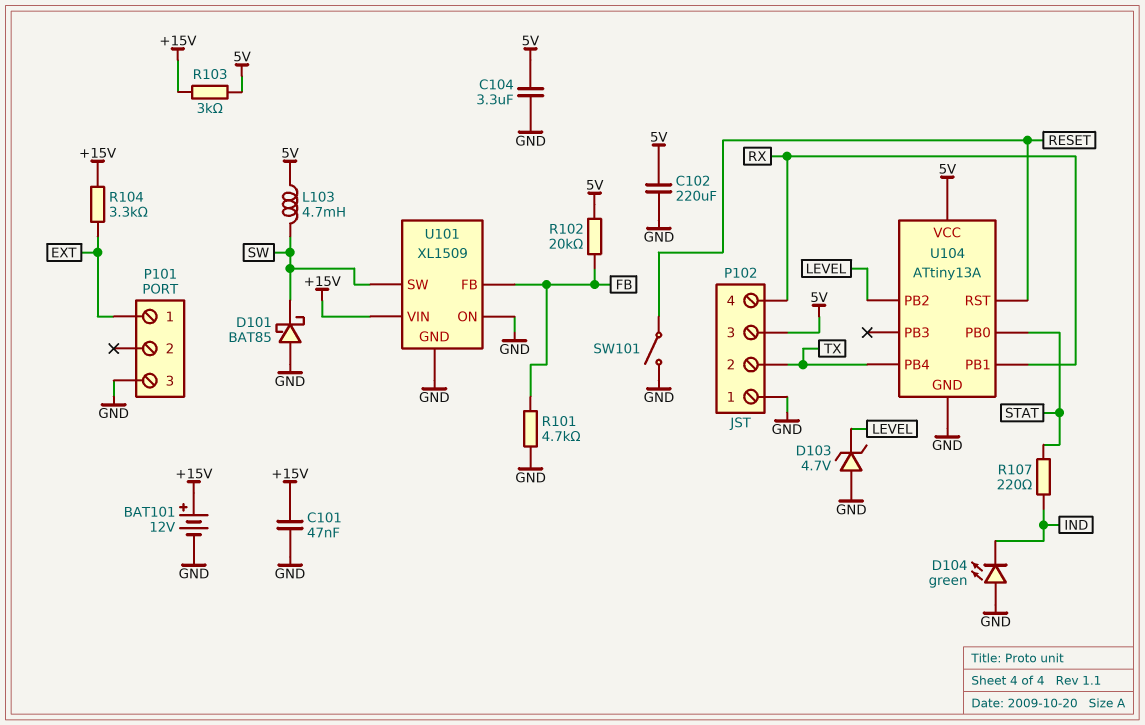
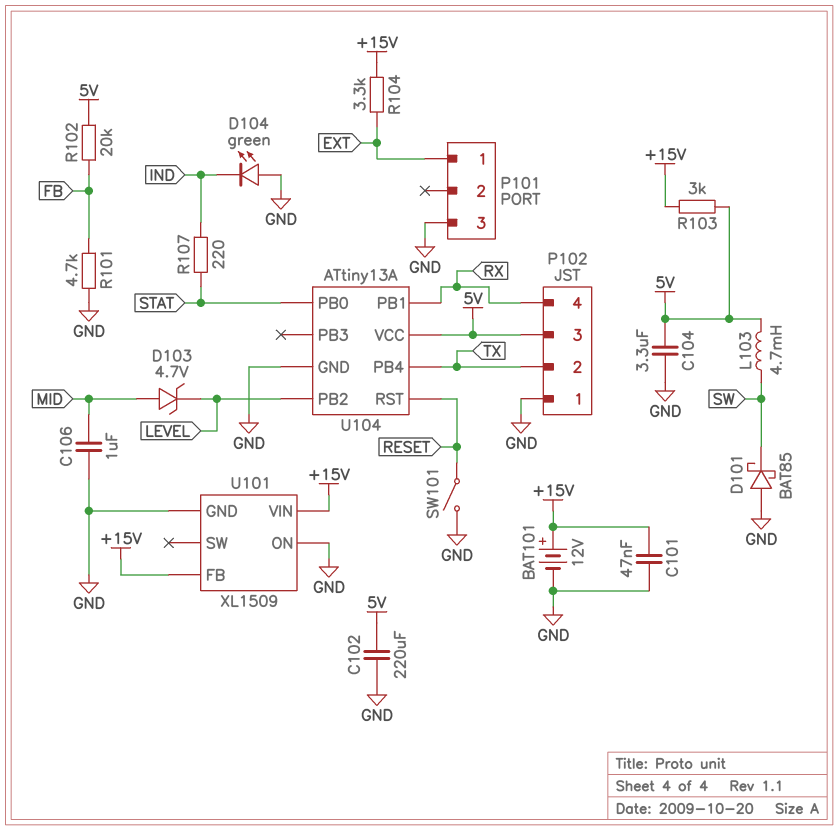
C106: none -> 1uF (GND, MID)
D103: zener 4.7V (A GND, K LEVEL) -> zener 4.7V (A MID, K LEVEL)
U101 pin FB: FB -> +15V
U101 pin SW: SW -> none

